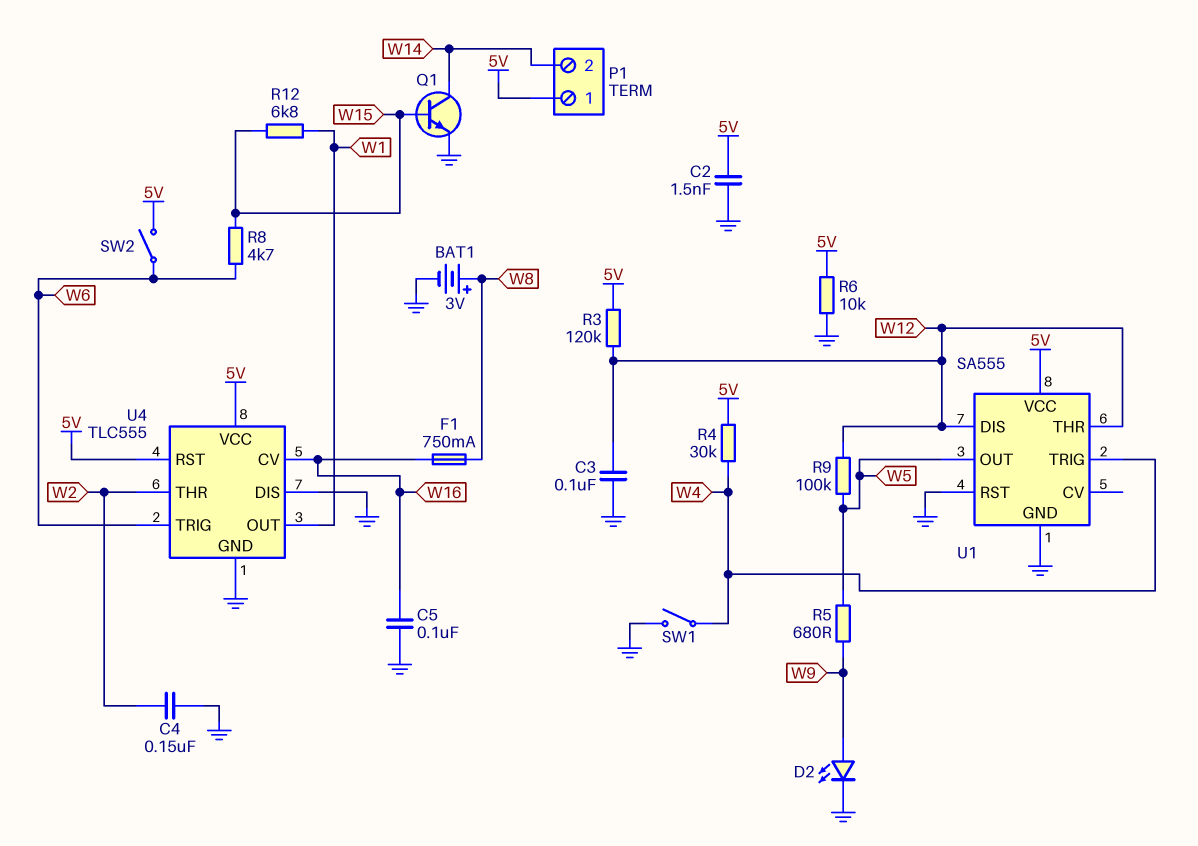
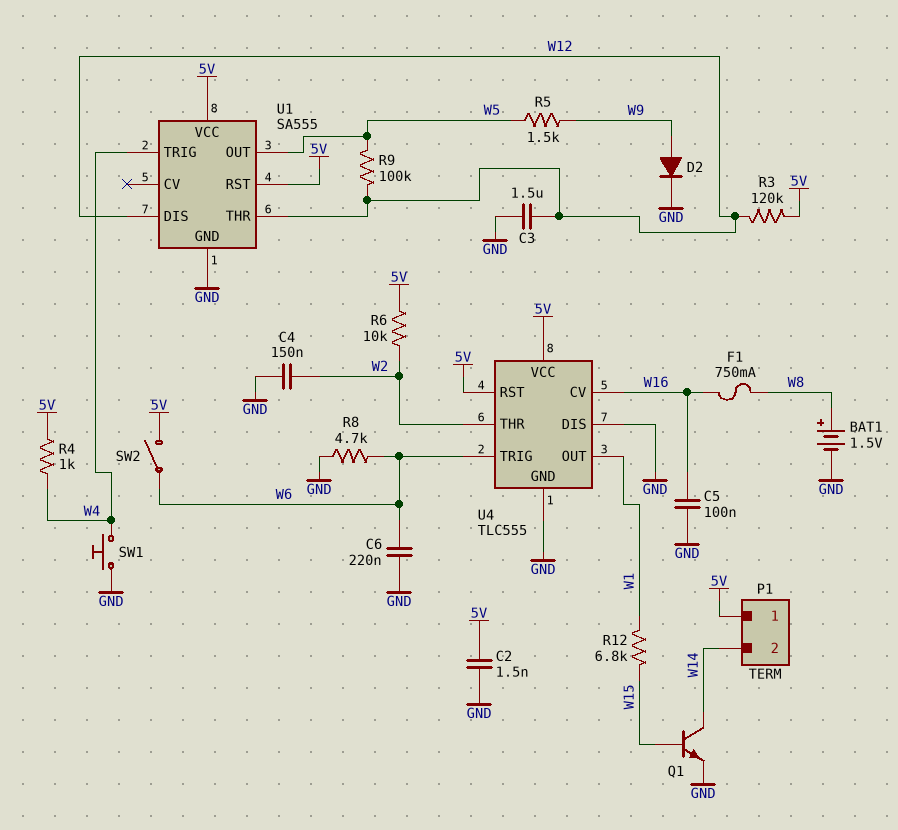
BAT1: 3V (plus W8, minus GND) -> 1.5V (plus W8, minus GND)
C3: 100nF (GND, W12) -> 1.5uF (GND, W12)
C6: none -> 220nF (GND, W6)
D2: LED (A W9, K GND) -> diode (A W9, K GND)
R4: 30k (5V, W4) -> 1k (5V, W4)
R5: 680 (W5, W9) -> 1.5k (W5, W9)
R6: 10k (5V, GND) -> 10k (5V, W2)
R8: 4.7k (W6, W15) -> 4.7k (GND, W6)
SW1: switch (GND, W4) -> button (GND, W4)
U1 pin RST: GND -> 5V

